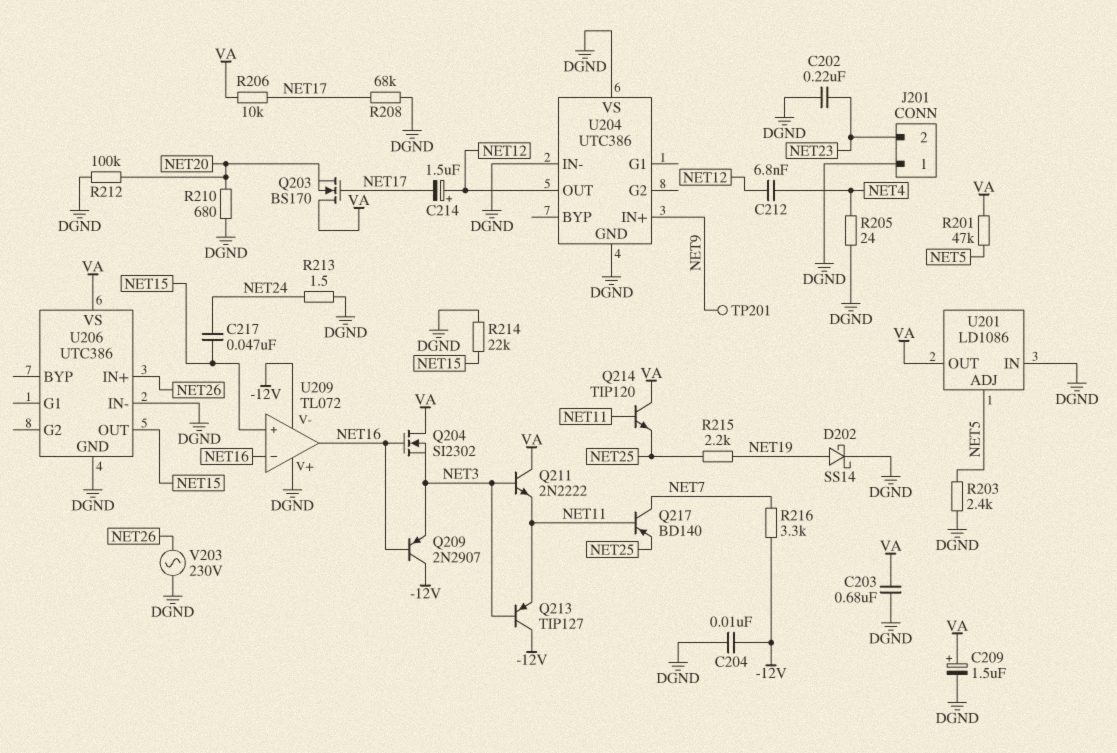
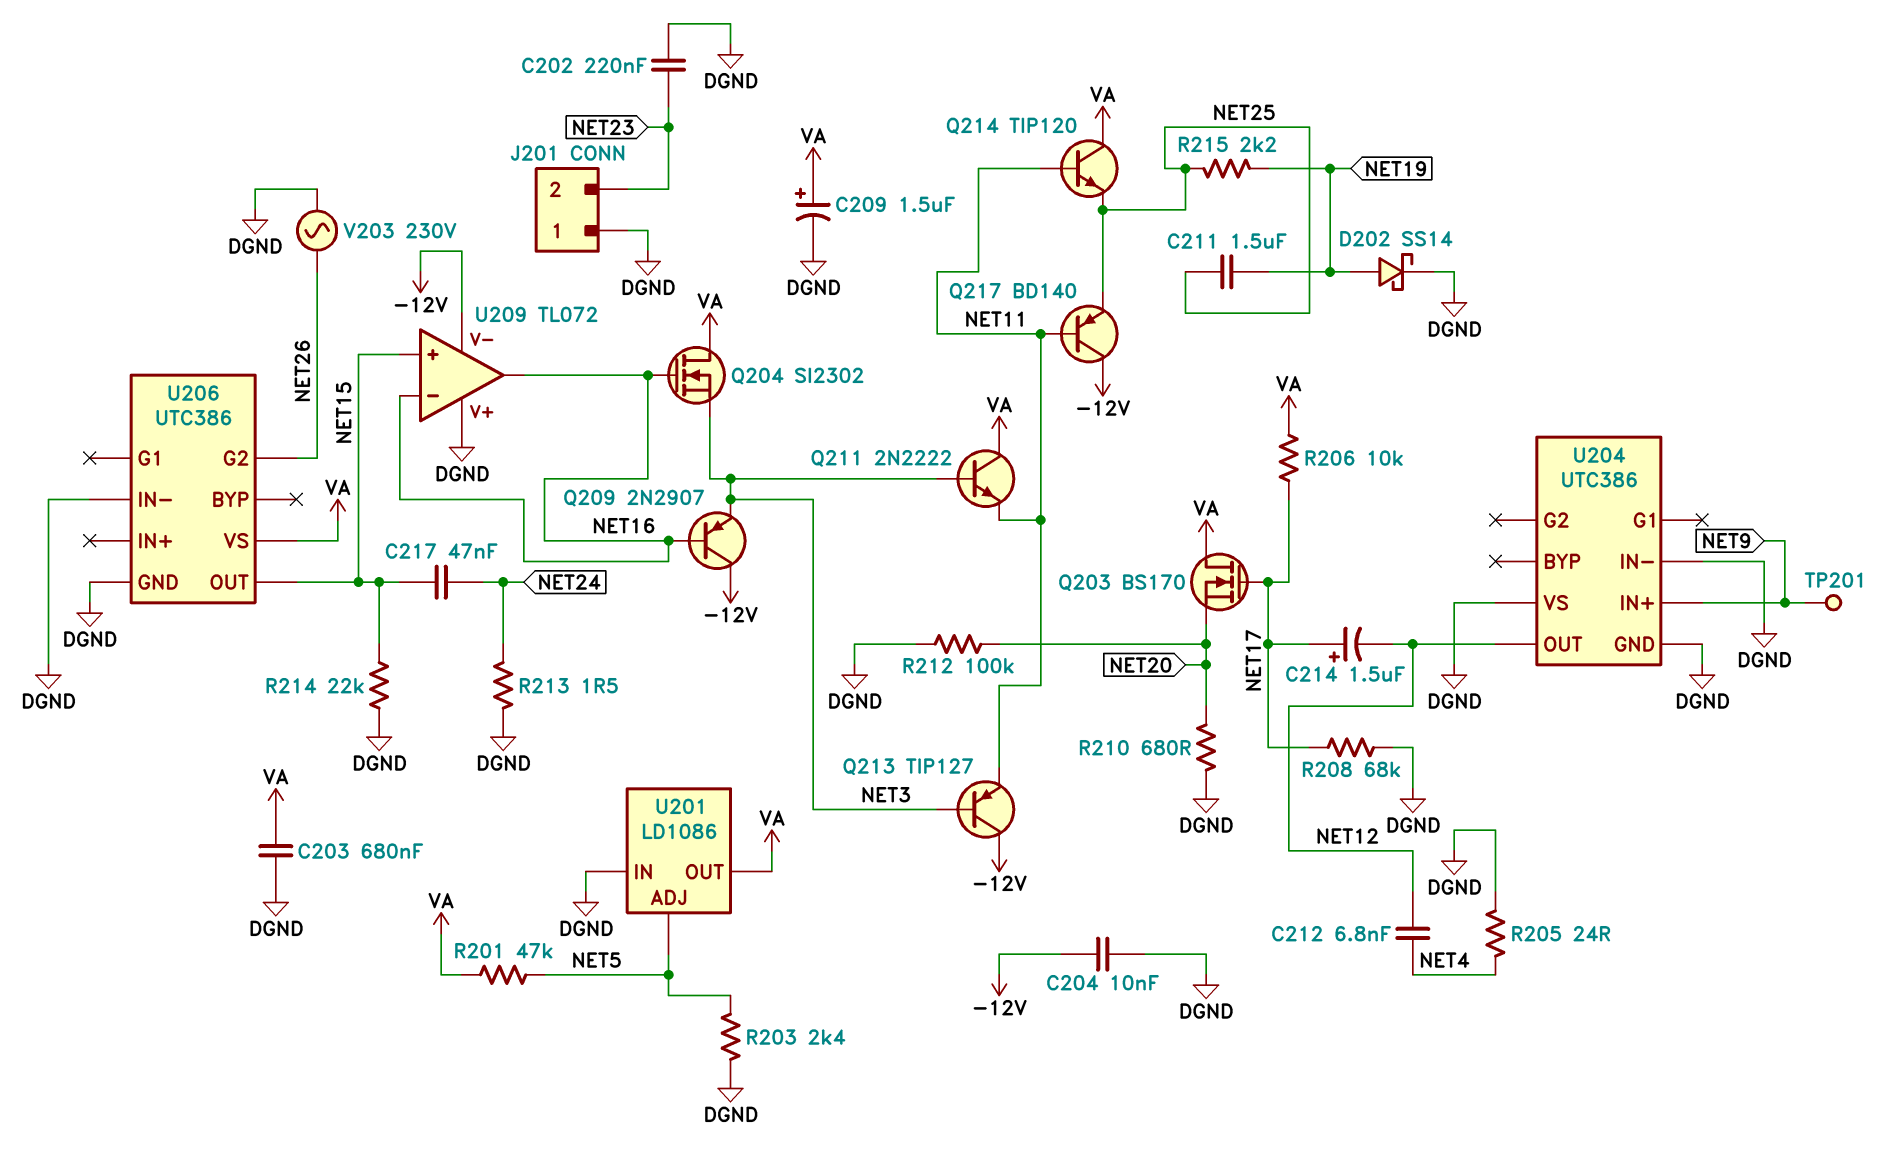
C211: none -> 1.5uF (NET19, NET25)
C214: 1.5uF (plus NET12, minus NET17) -> 1.5uF (plus NET17, minus NET12)
Q217: PNP BD140 (B NET11, C NET7, E NET25) -> PNP BD140 (B NET11, C -12V, E NET25)
R216: 3.3k (-12V, NET7) -> none
U206 pin G2: none -> NET26
U206 pin IN+: NET26 -> none

